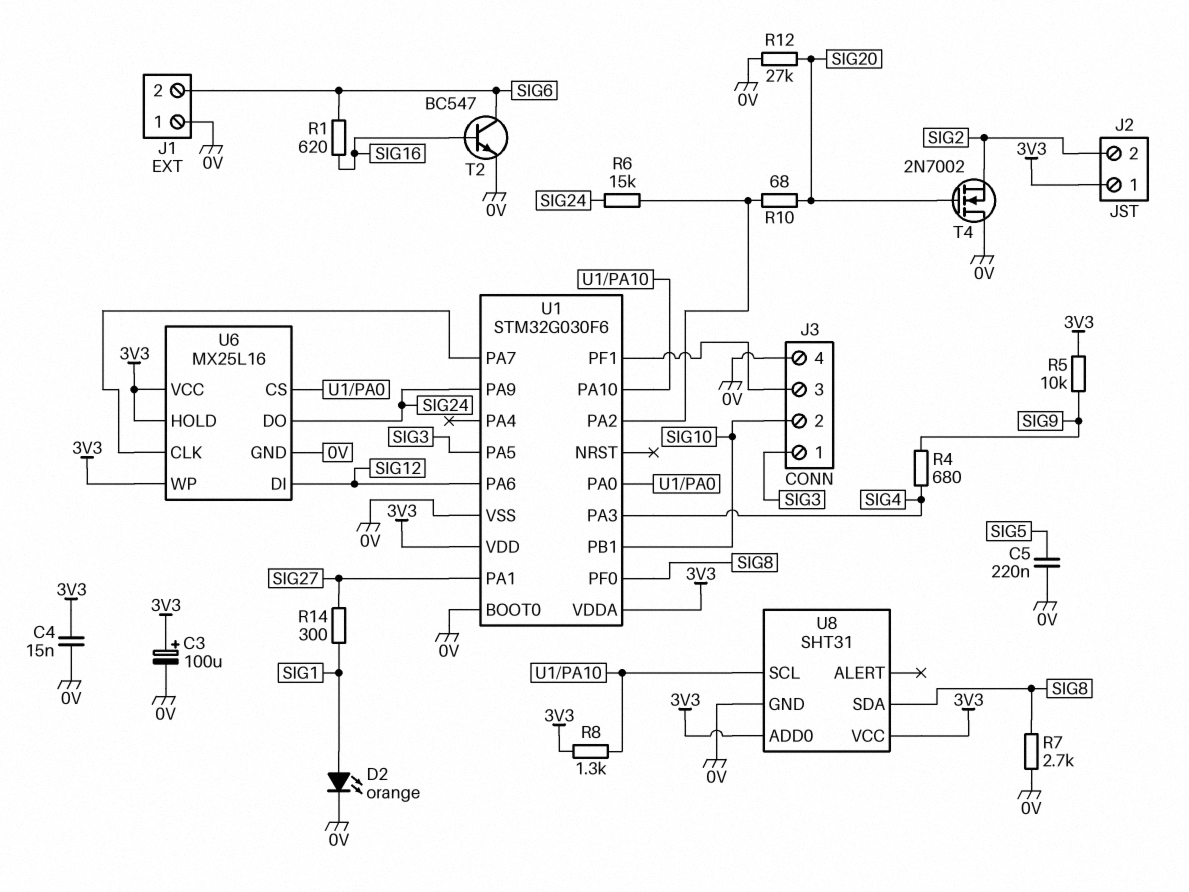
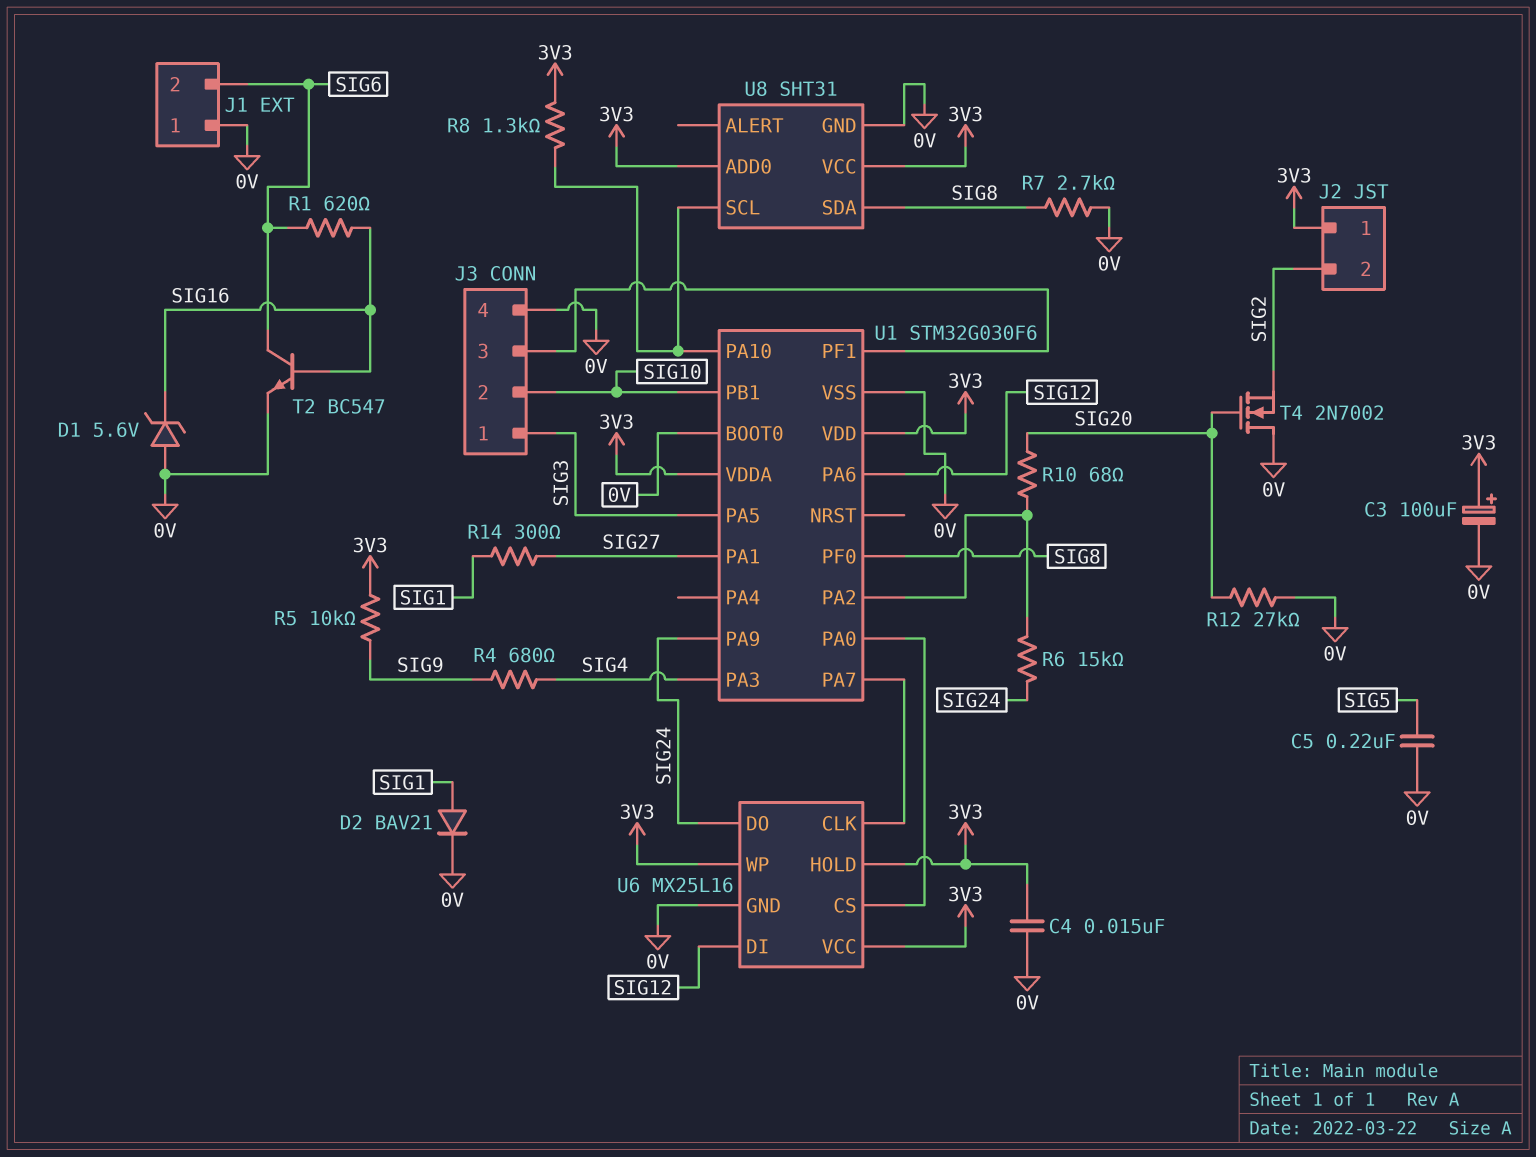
D1: none -> zener 5.6V (A 0V, K SIG16)
D2: LED orange (A SIG1, K 0V) -> diode BAV21 (A SIG1, K 0V)

